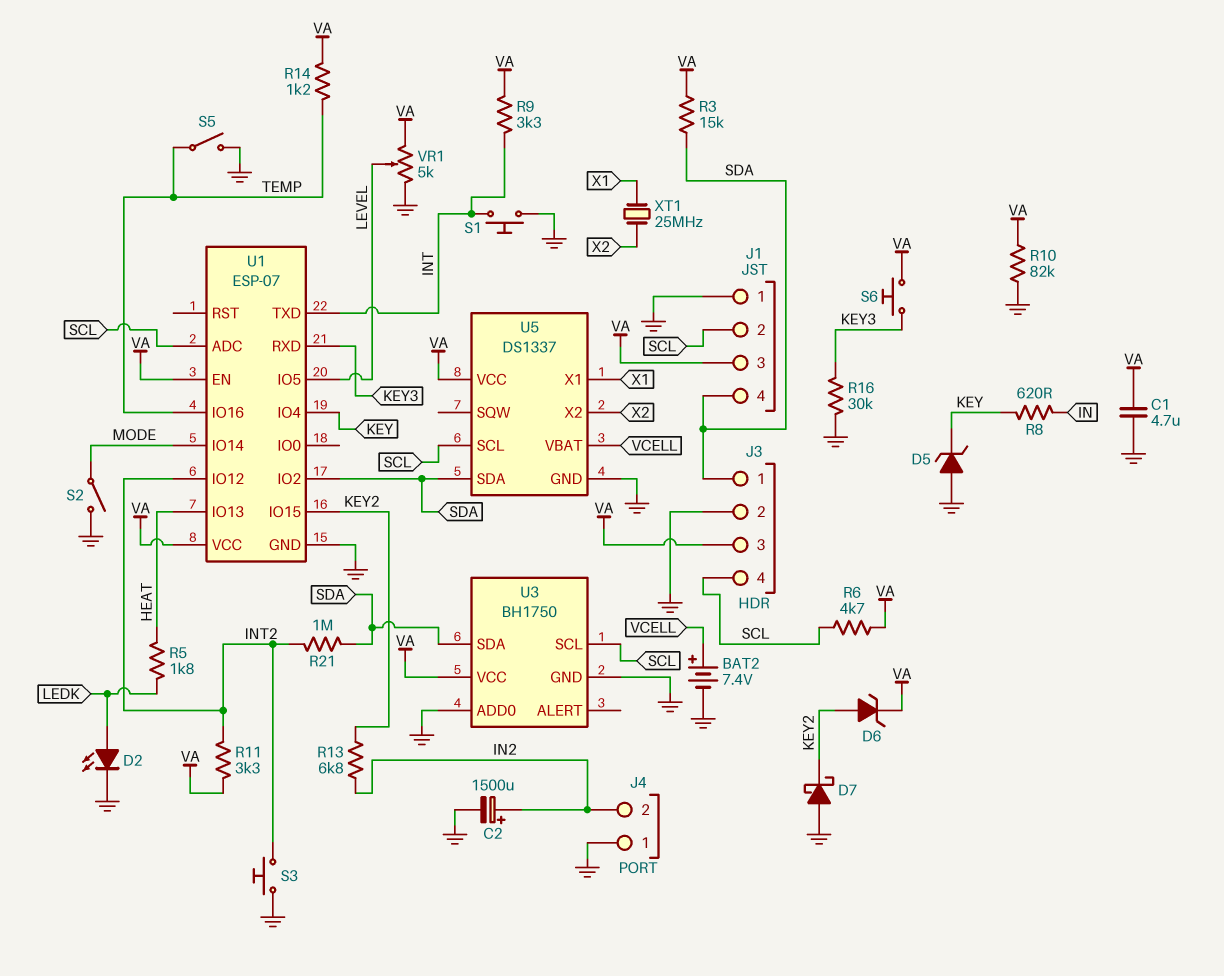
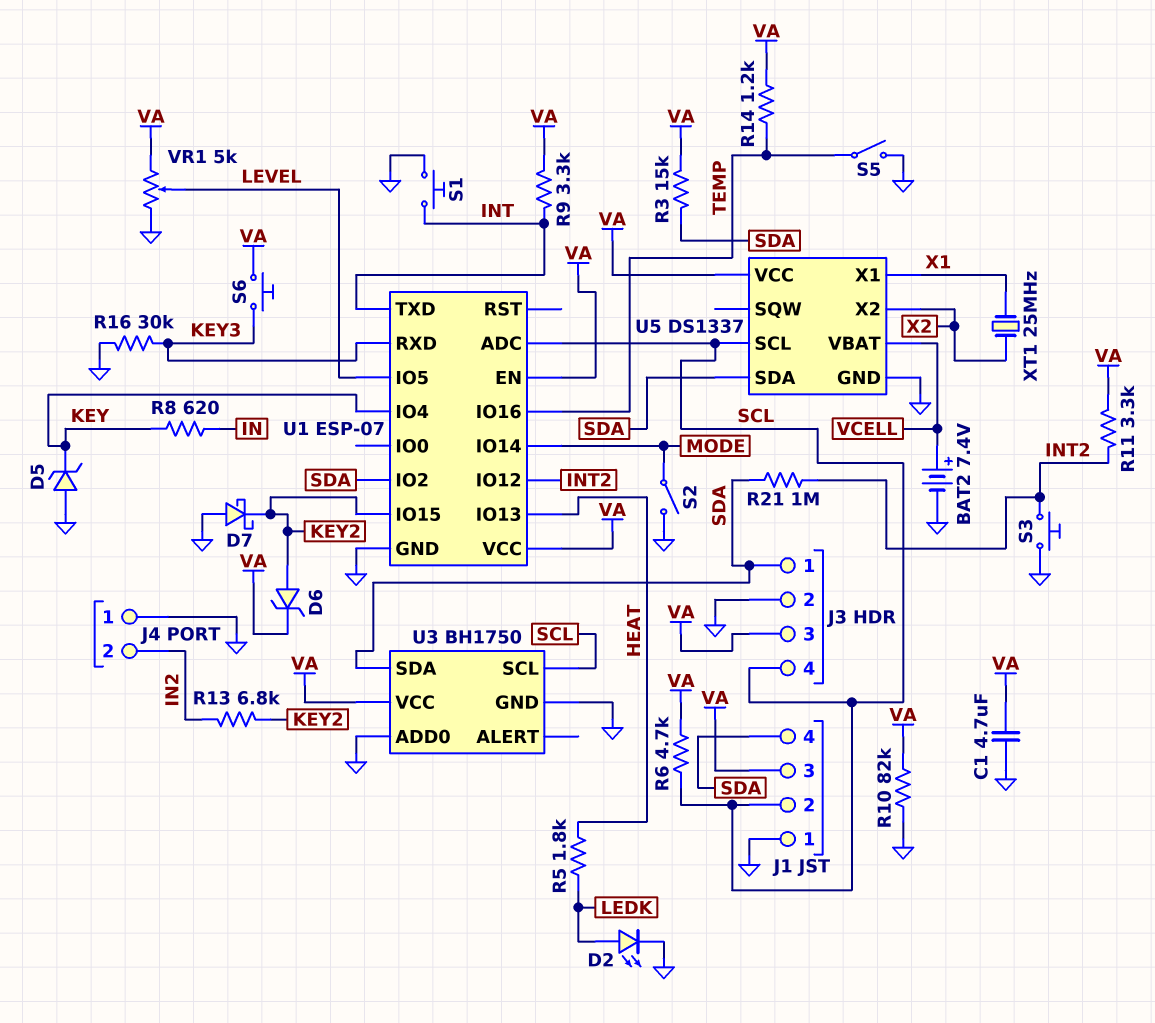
C2: 1500uF (plus IN2, minus GND) -> none

